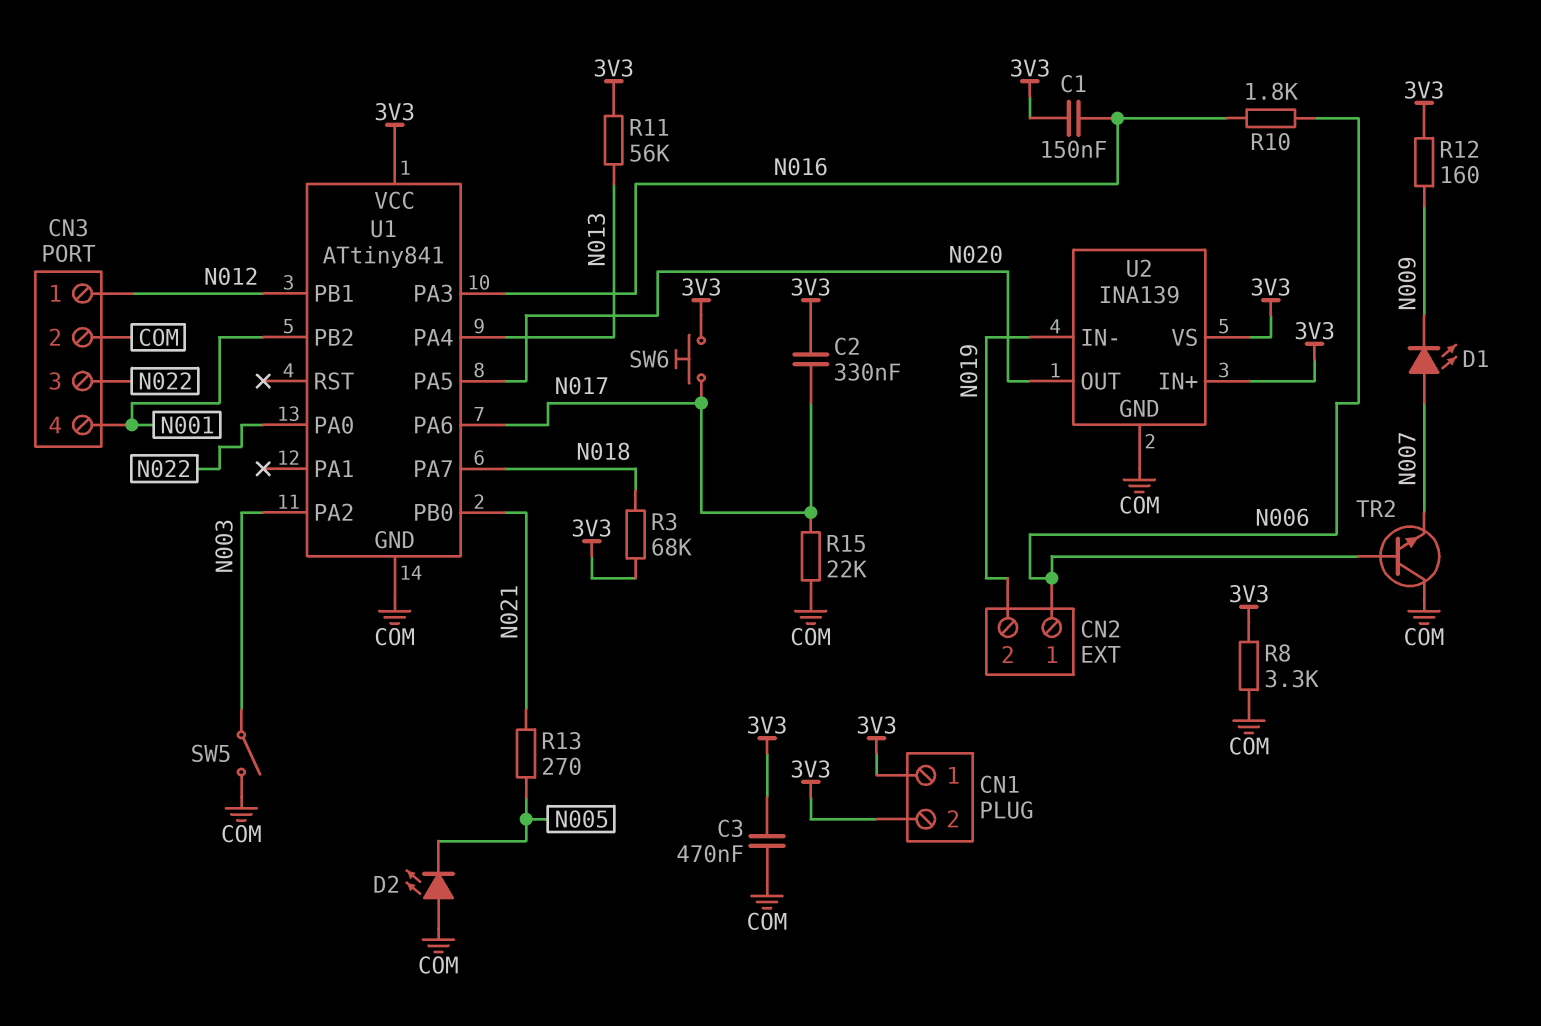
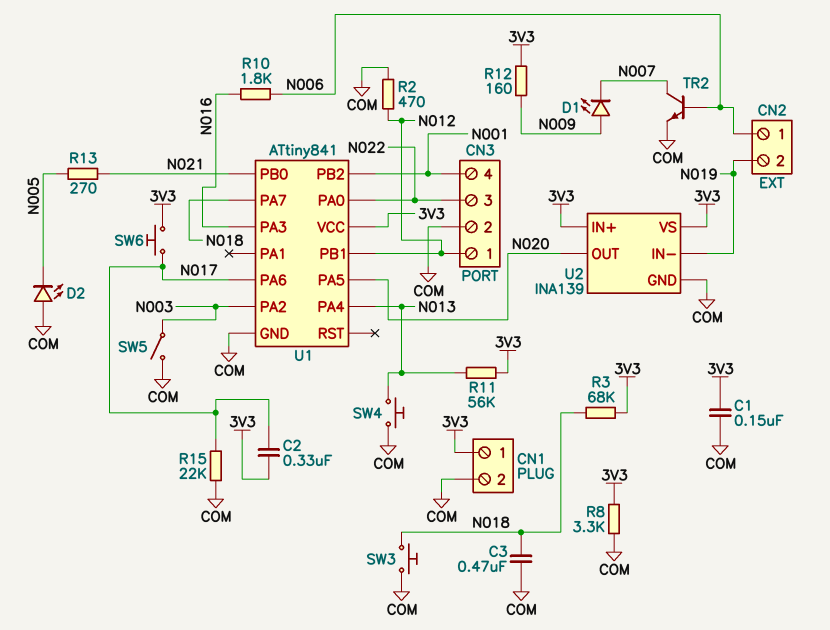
C1: 150nF (3V3, N016) -> 150nF (3V3, COM)
C3: 470nF (3V3, COM) -> 470nF (COM, N018)
CN1 pin 2: 3V3 -> COM
D1: LED (A N007, K N009) -> LED (A N009, K N007)
R2: none -> 470 (COM, N012)
SW3: none -> button (COM, N018)
SW4: none -> button (COM, N013)
TR2: NPN (B N006, C COM, E N007) -> NPN (B N006, C N007, E COM)

